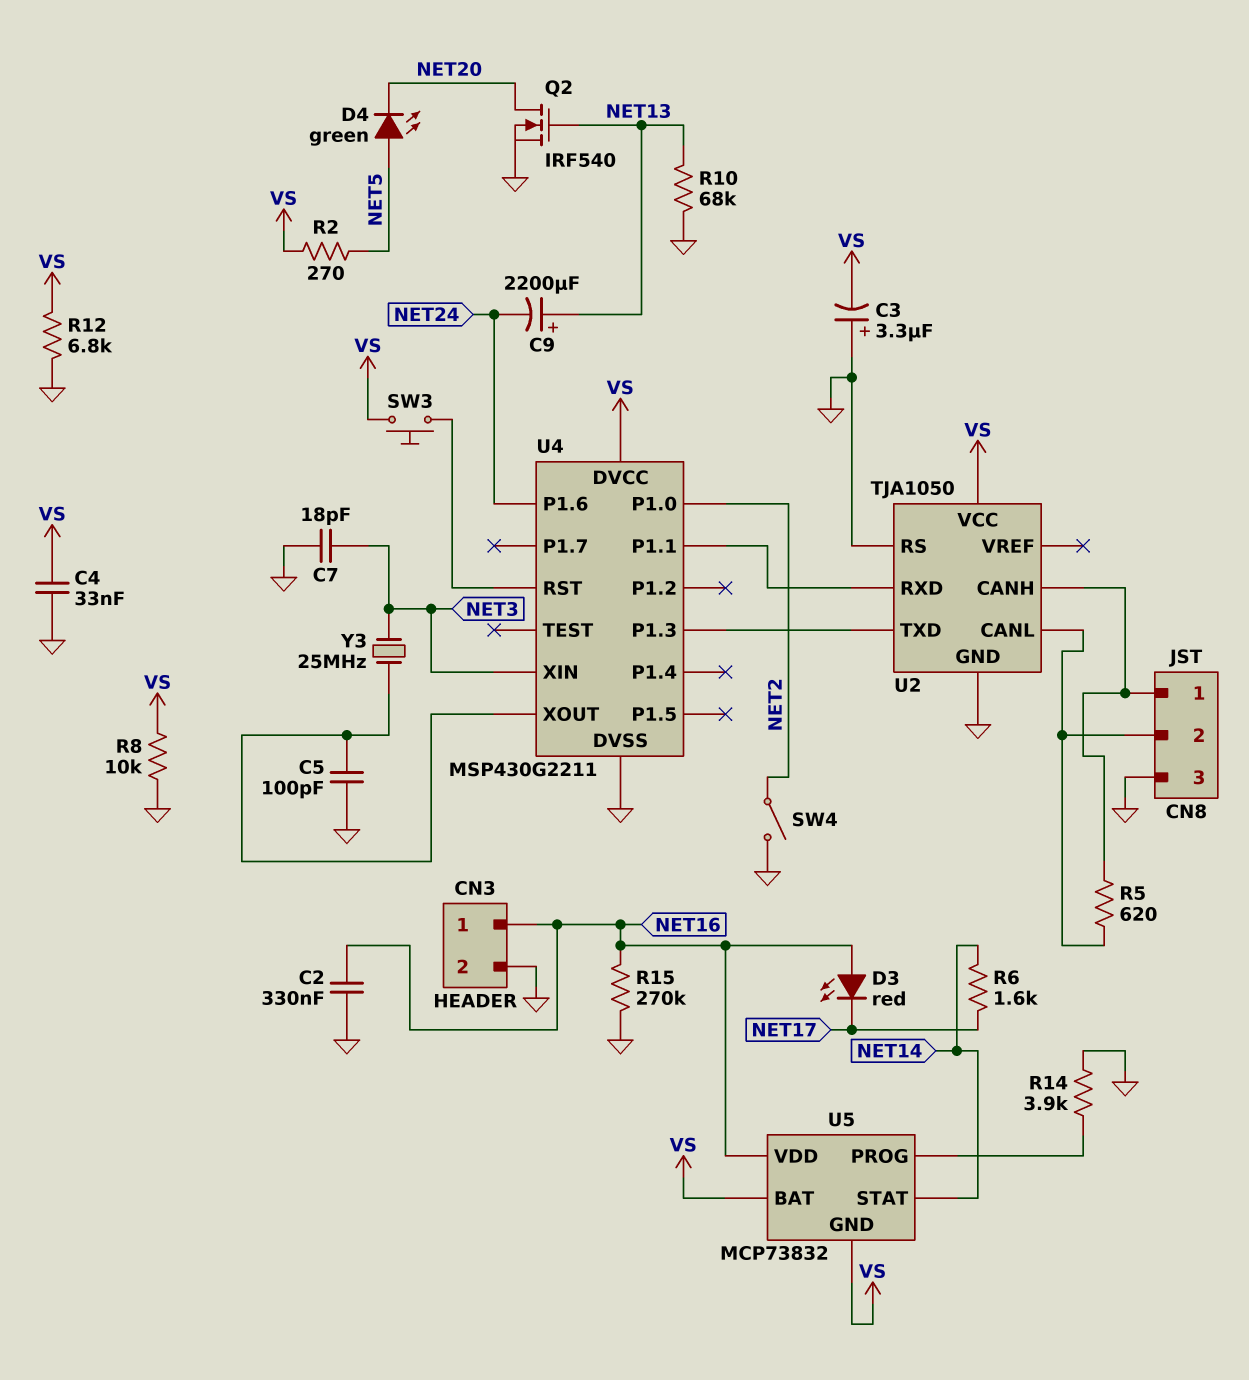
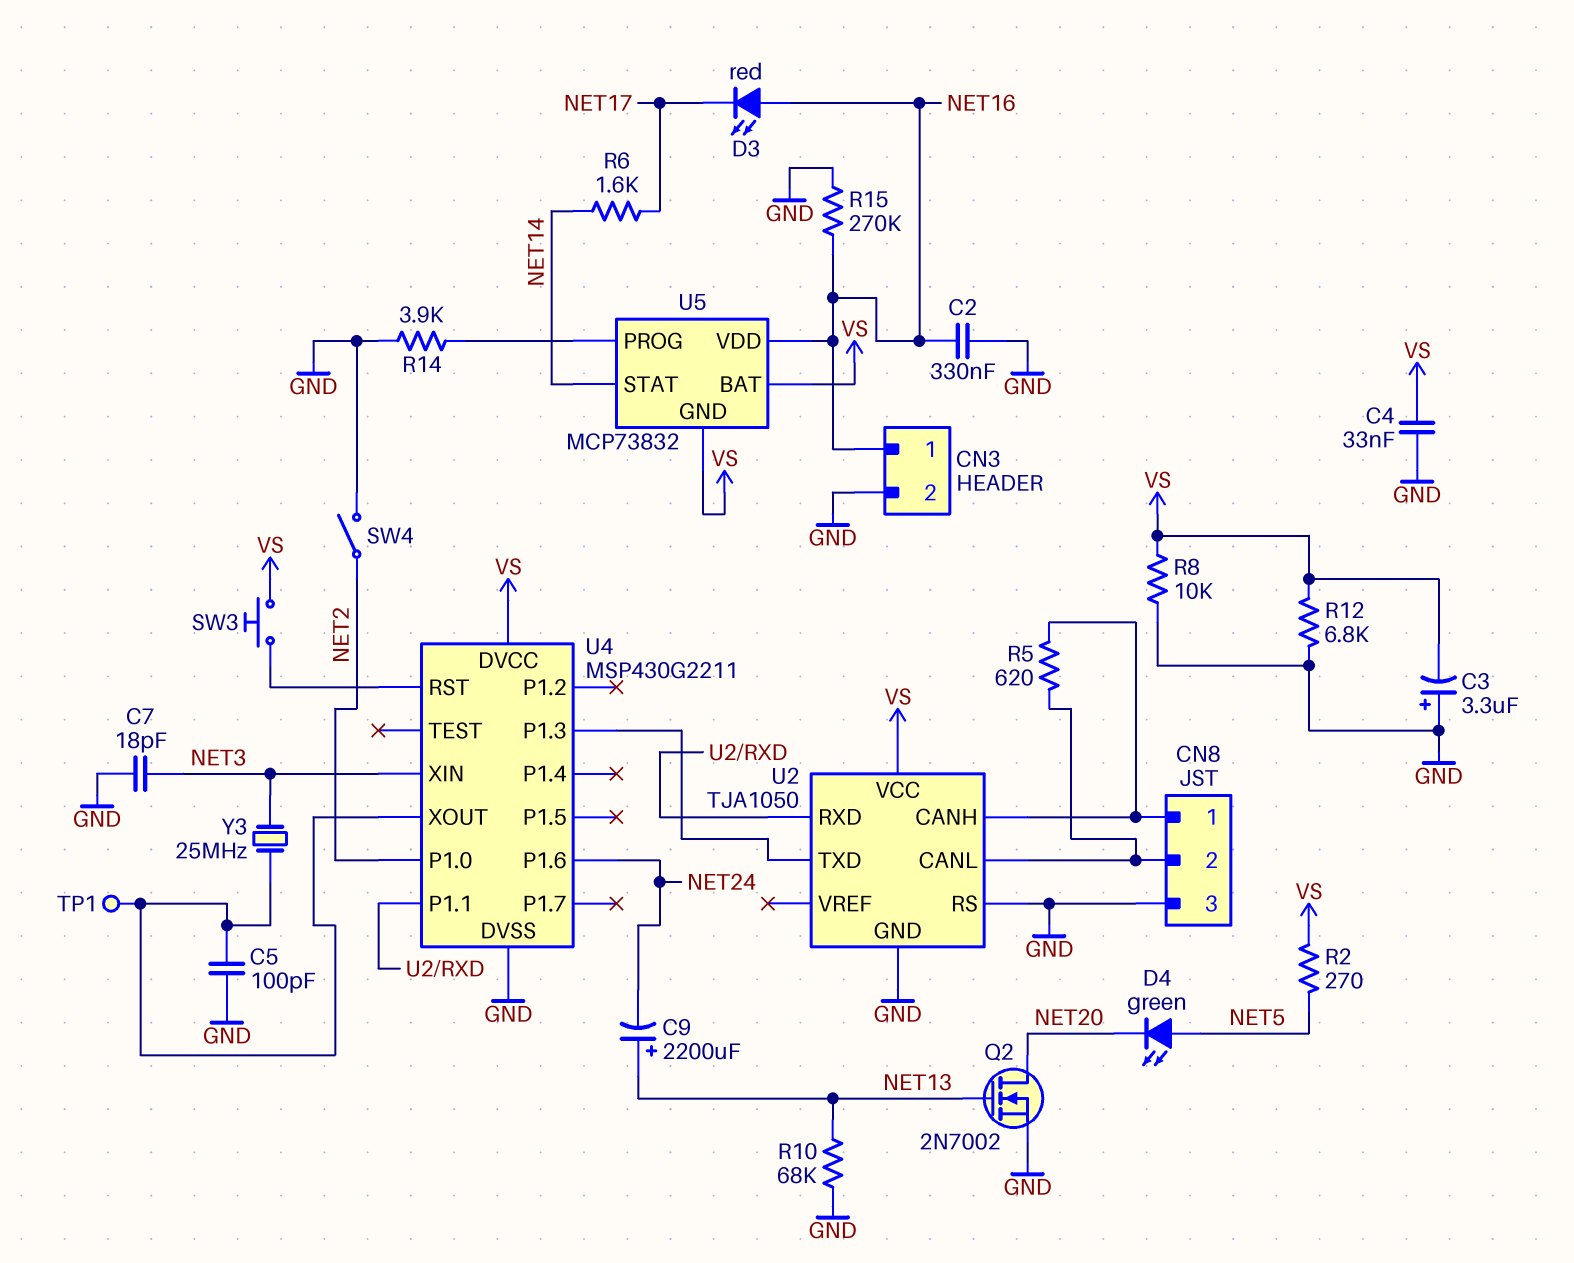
Q2: NMOS IRF540 (G NET13, D NET20, S GND) -> NMOS 2N7002 (G NET13, D NET20, S GND)
TP1: none -> test point (U4/XOUT)

